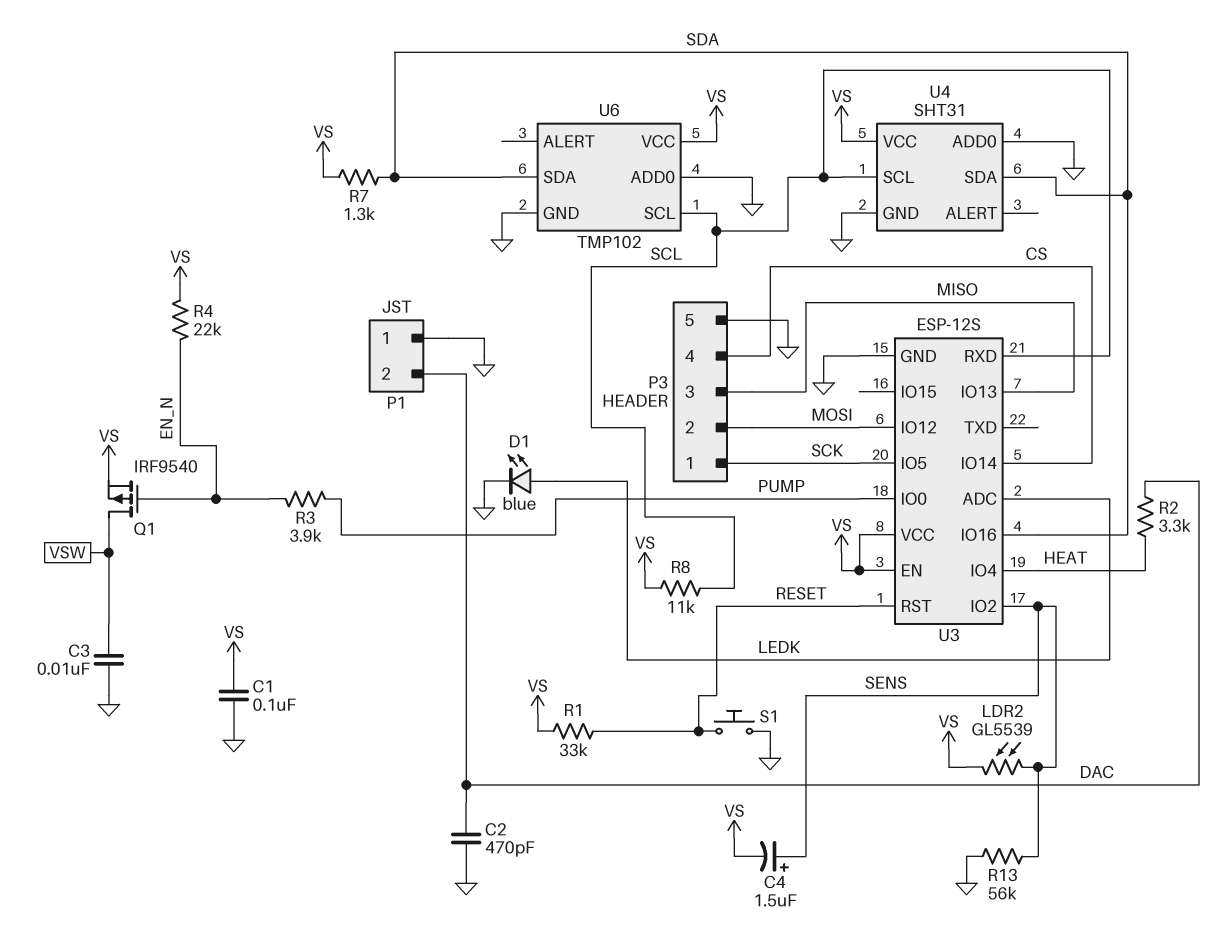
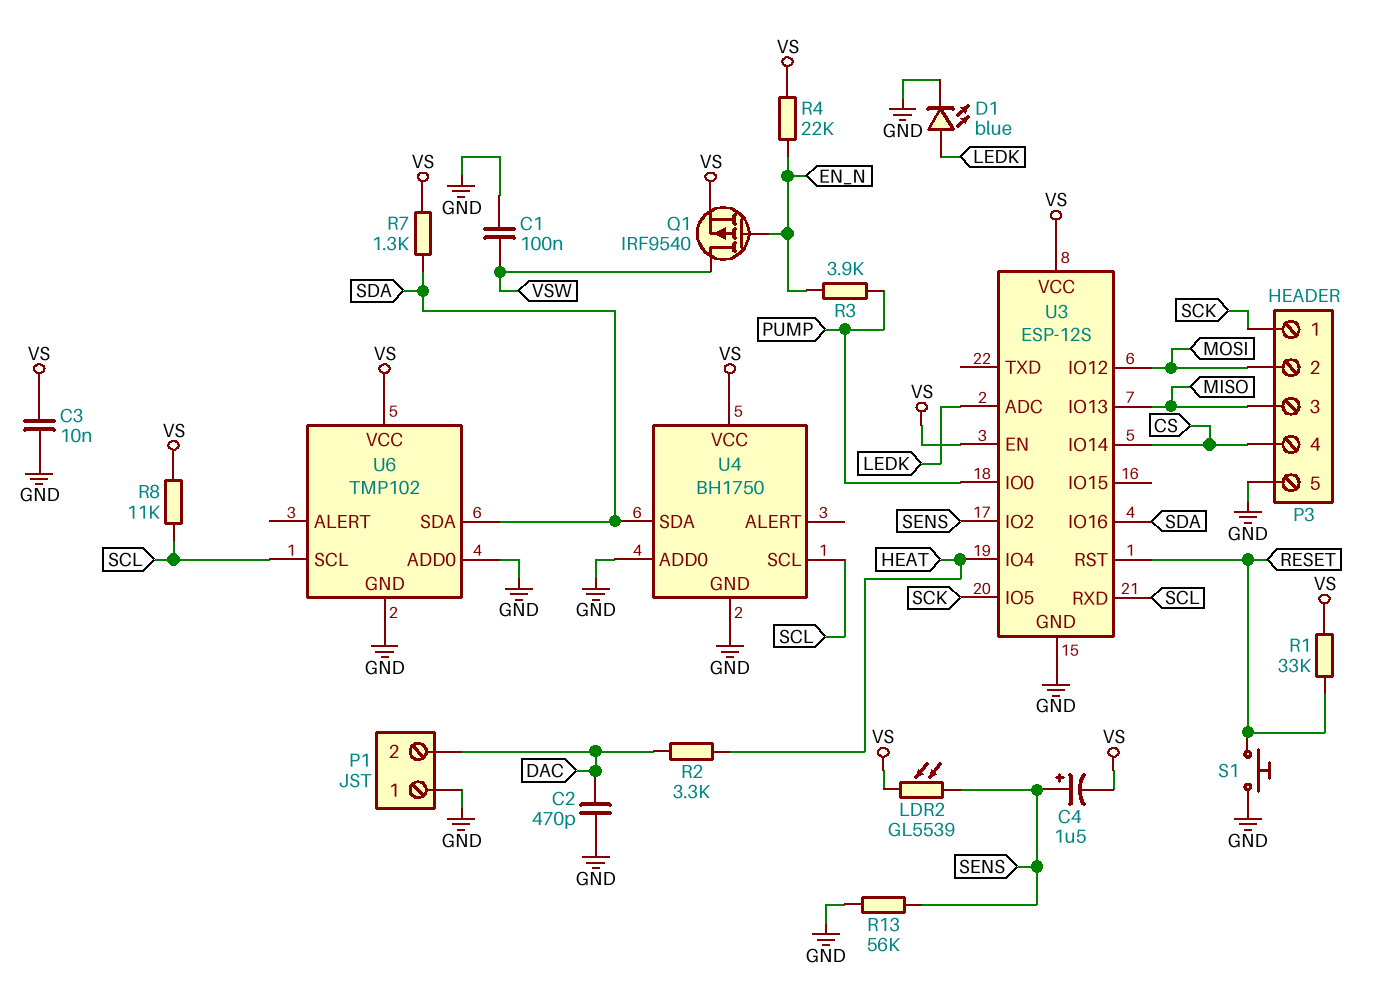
C1: 100nF (GND, VS) -> 100nF (GND, VSW)
C3: 10nF (GND, VSW) -> 10nF (GND, VS)
U4: SHT31 -> BH1750

